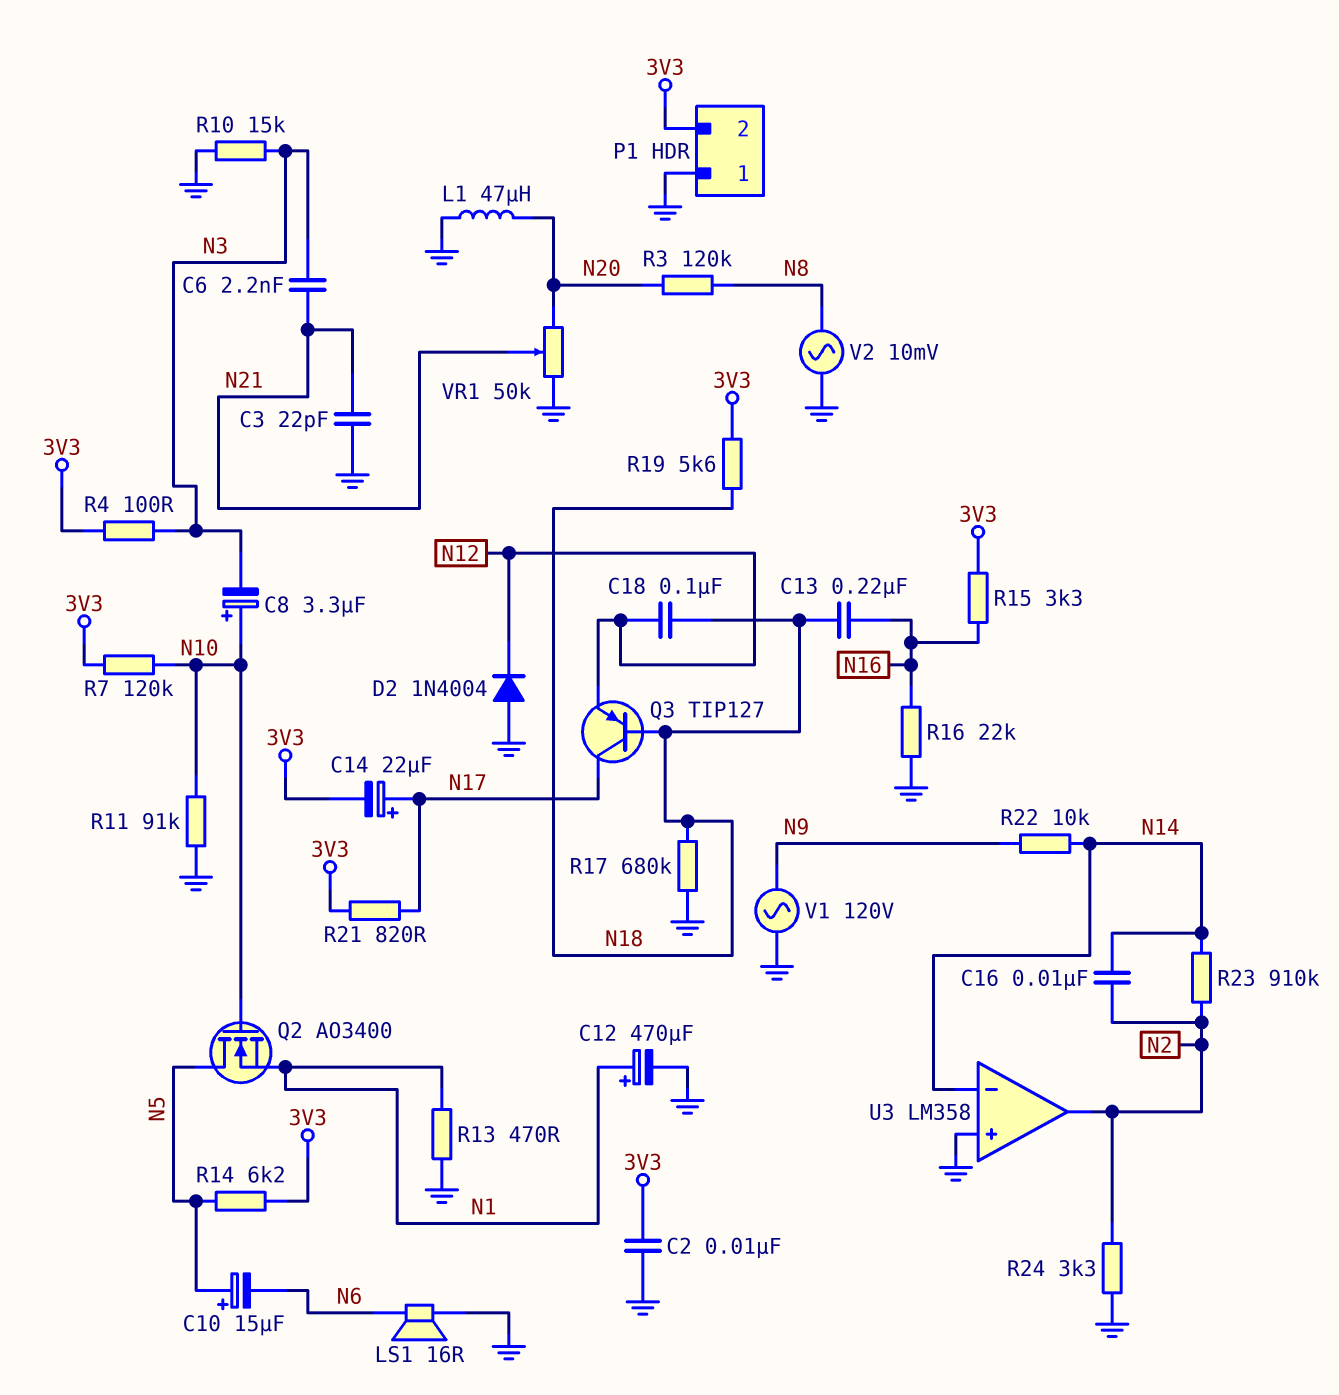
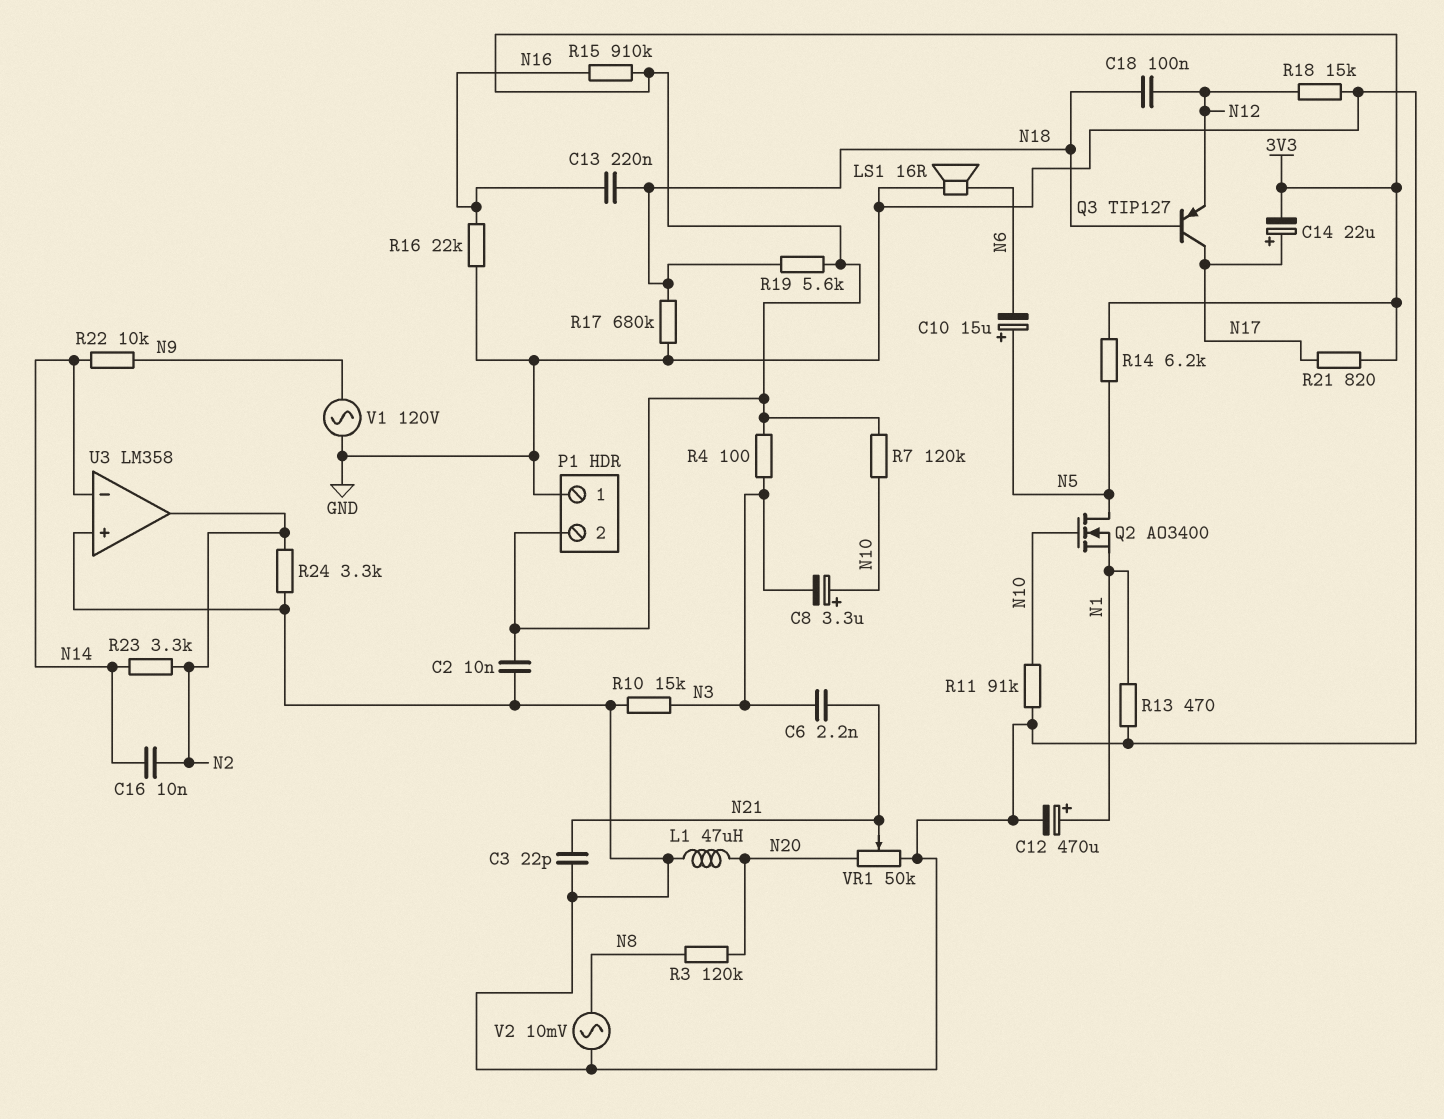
D2: diode 1N4004 (A GND, K N12) -> none
R15: 3.3k (3V3, N16) -> 910k (3V3, N16)
R18: none -> 15k (GND, N12)
R23: 910k (N2, N14) -> 3.3k (N2, N14)

